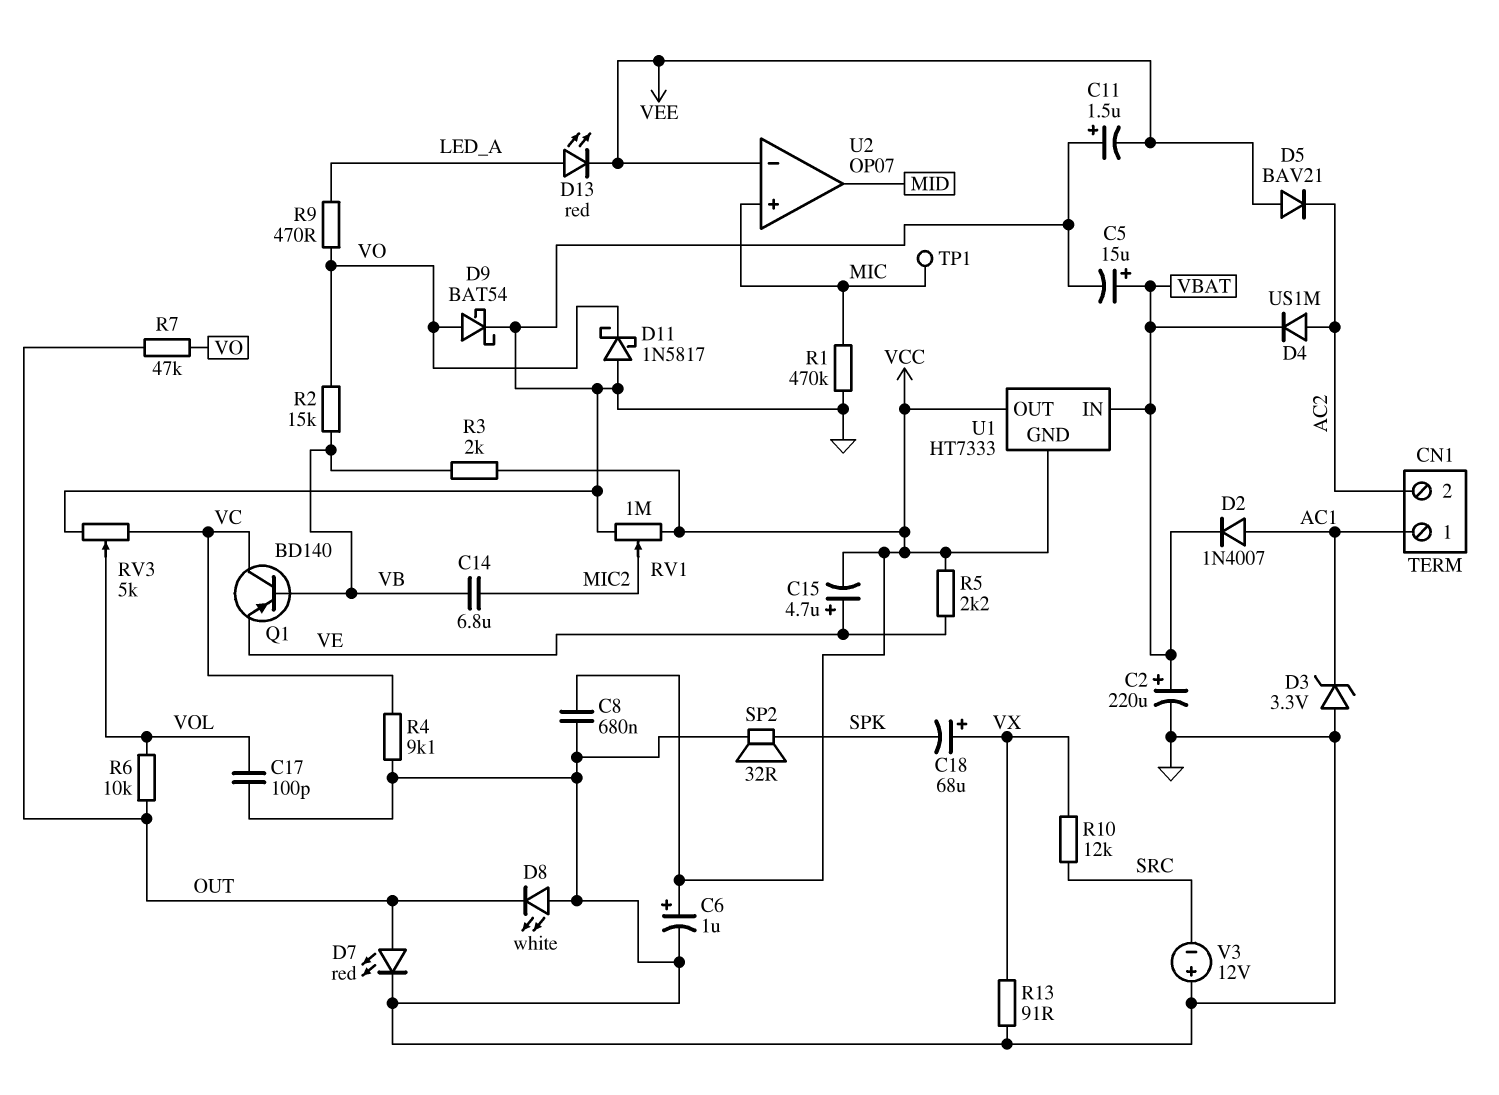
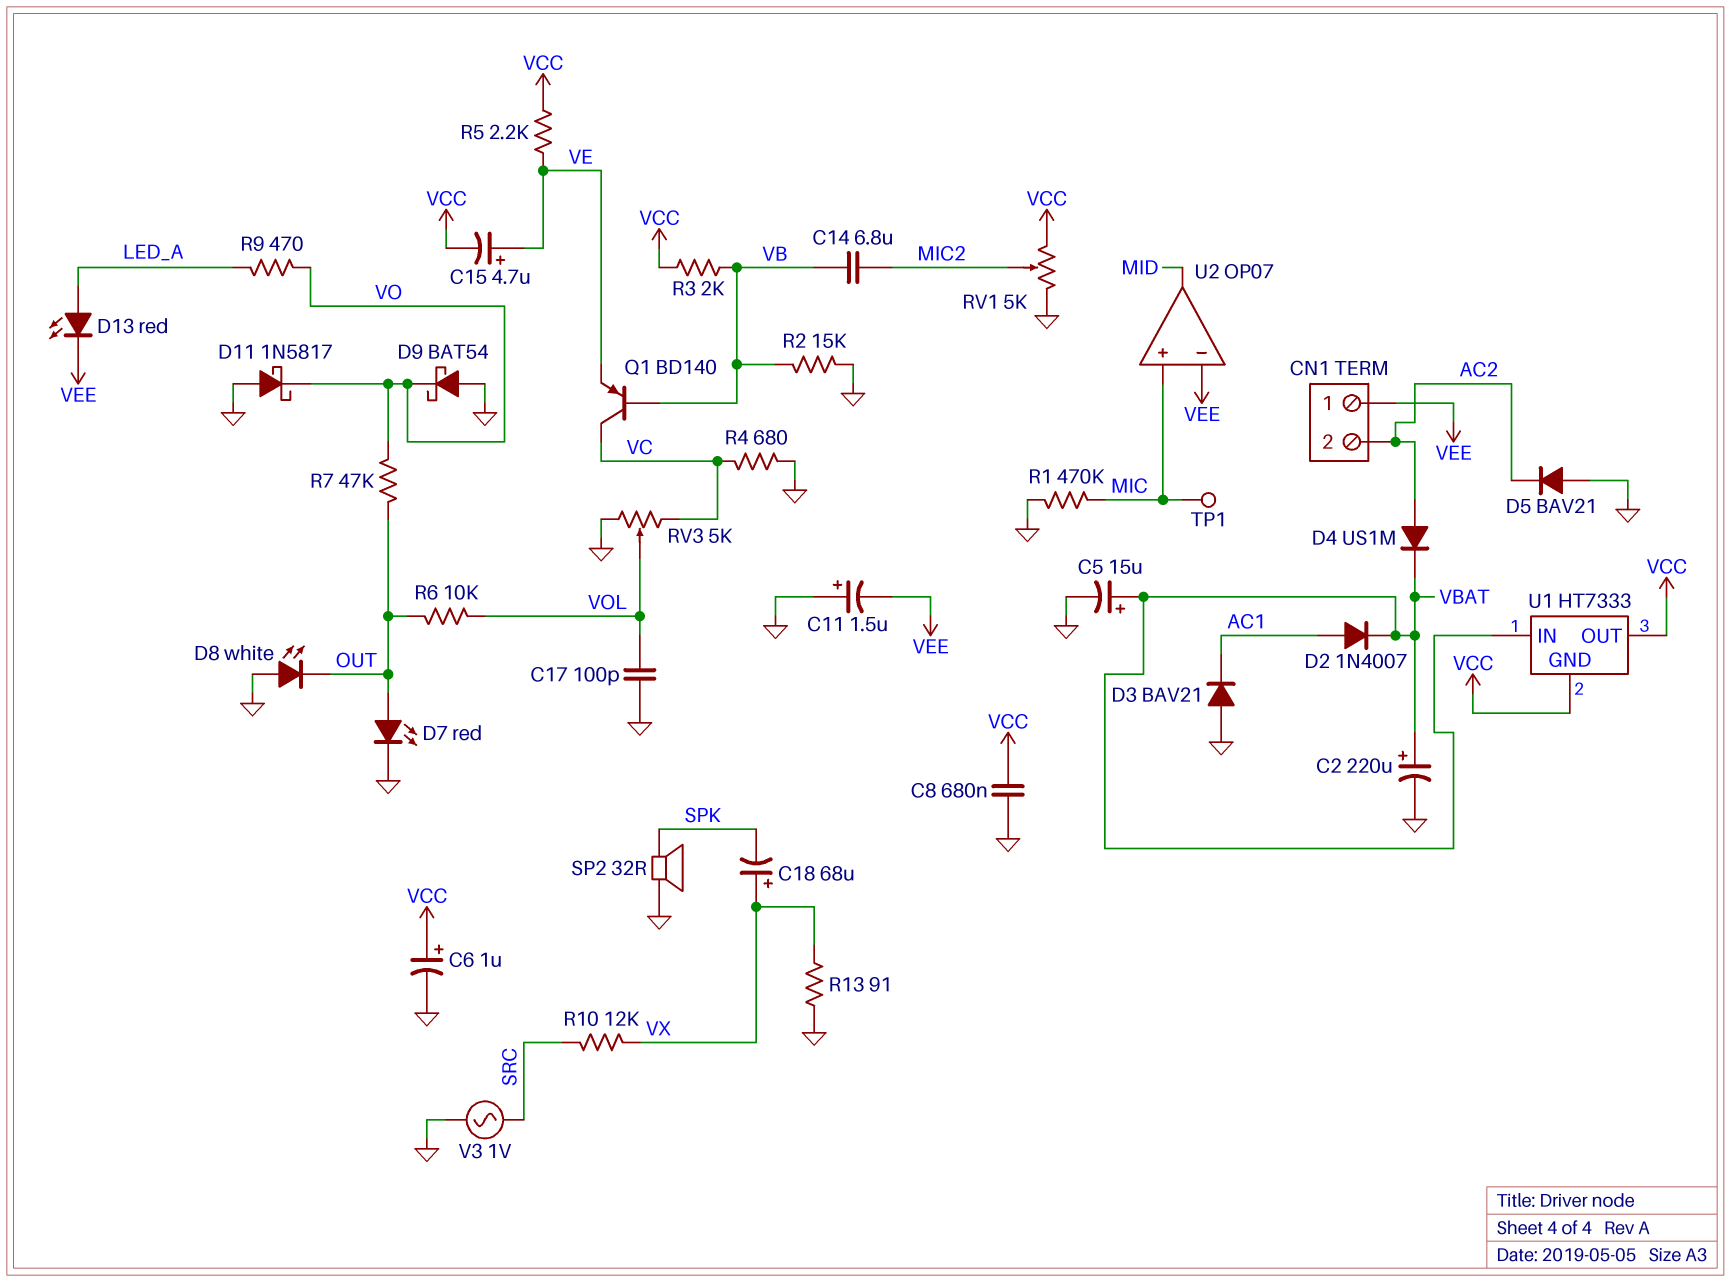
CN1 pin 1: AC1 -> VEE
D3: zener 3.3V (A GND, K AC1) -> diode BAV21 (A GND, K AC1)
D5: diode BAV21 (A VEE, K AC2) -> diode BAV21 (A GND, K AC2)
D9: schottky BAT54 (A VO, K GND) -> schottky BAT54 (A GND, K VO)
R2: 15k (VB, VO) -> 15k (GND, VB)
R4: 9.1k (GND, VC) -> 680 (GND, VC)
RV1: 1M (GND, VCC, wiper MIC2) -> 5k (GND, VCC, wiper MIC2)
V3: 12V (plus GND, minus SRC) -> AC 1V (GND, SRC)

